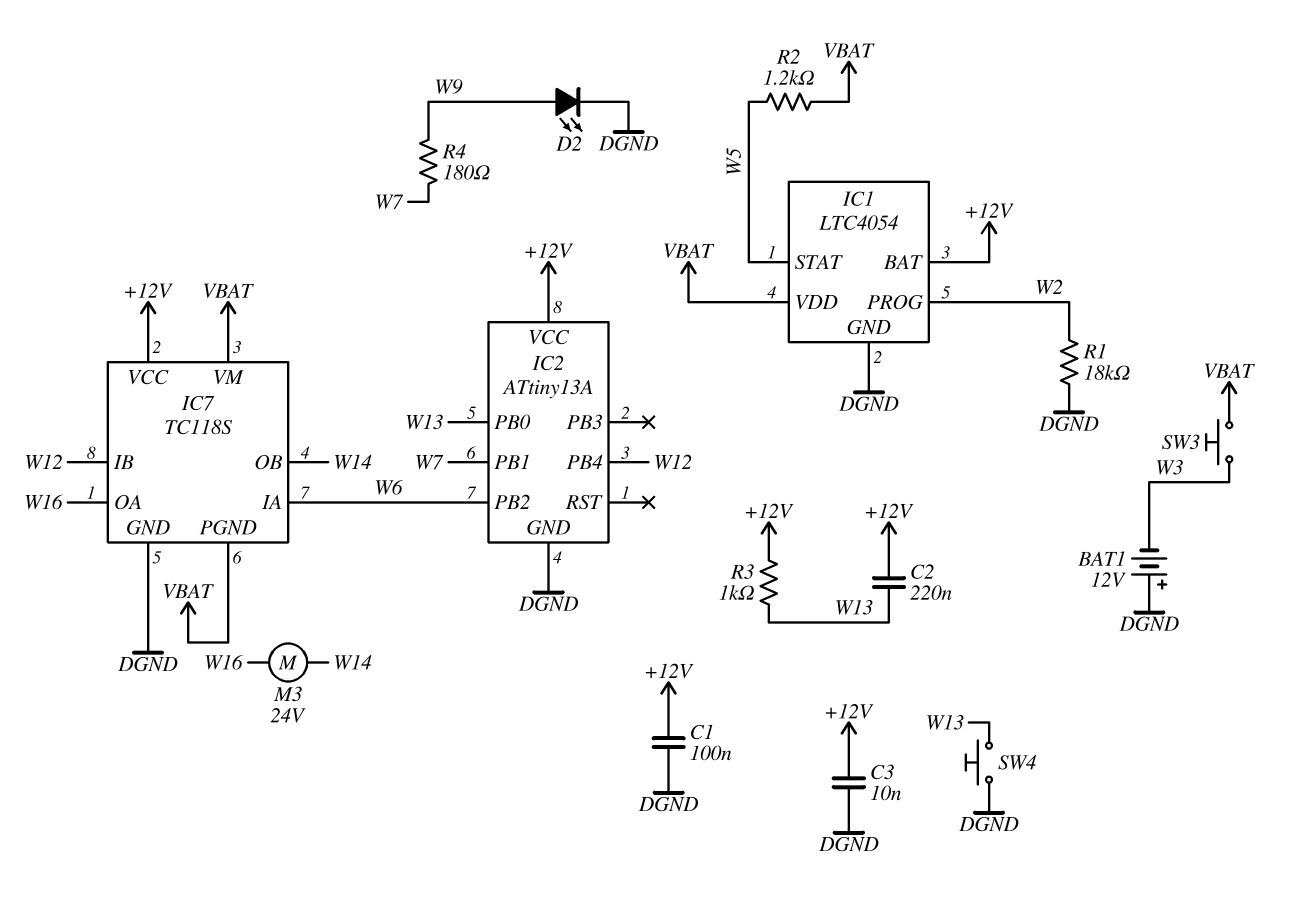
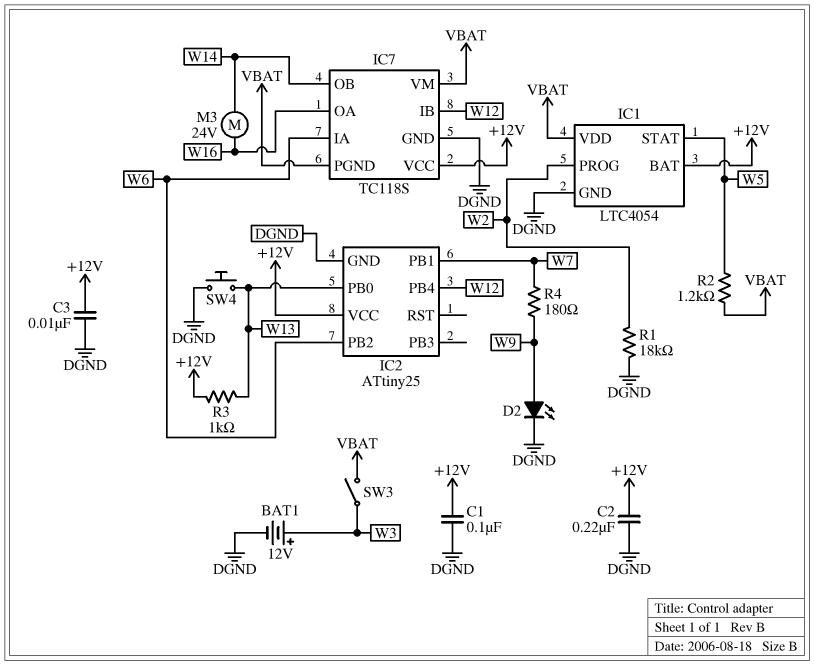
BAT1: 12V (plus DGND, minus W3) -> 12V (plus W3, minus DGND)
C2: 220nF (+12V, W13) -> 220nF (+12V, DGND)
IC2: ATtiny13A -> ATtiny25
SW3: button (VBAT, W3) -> switch (VBAT, W3)

